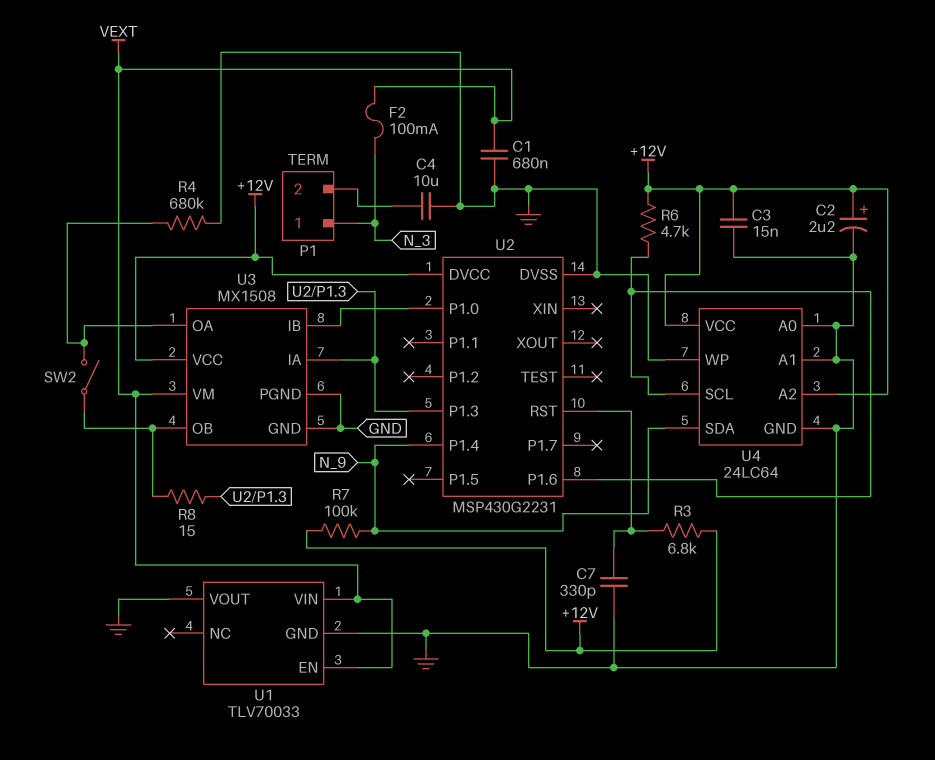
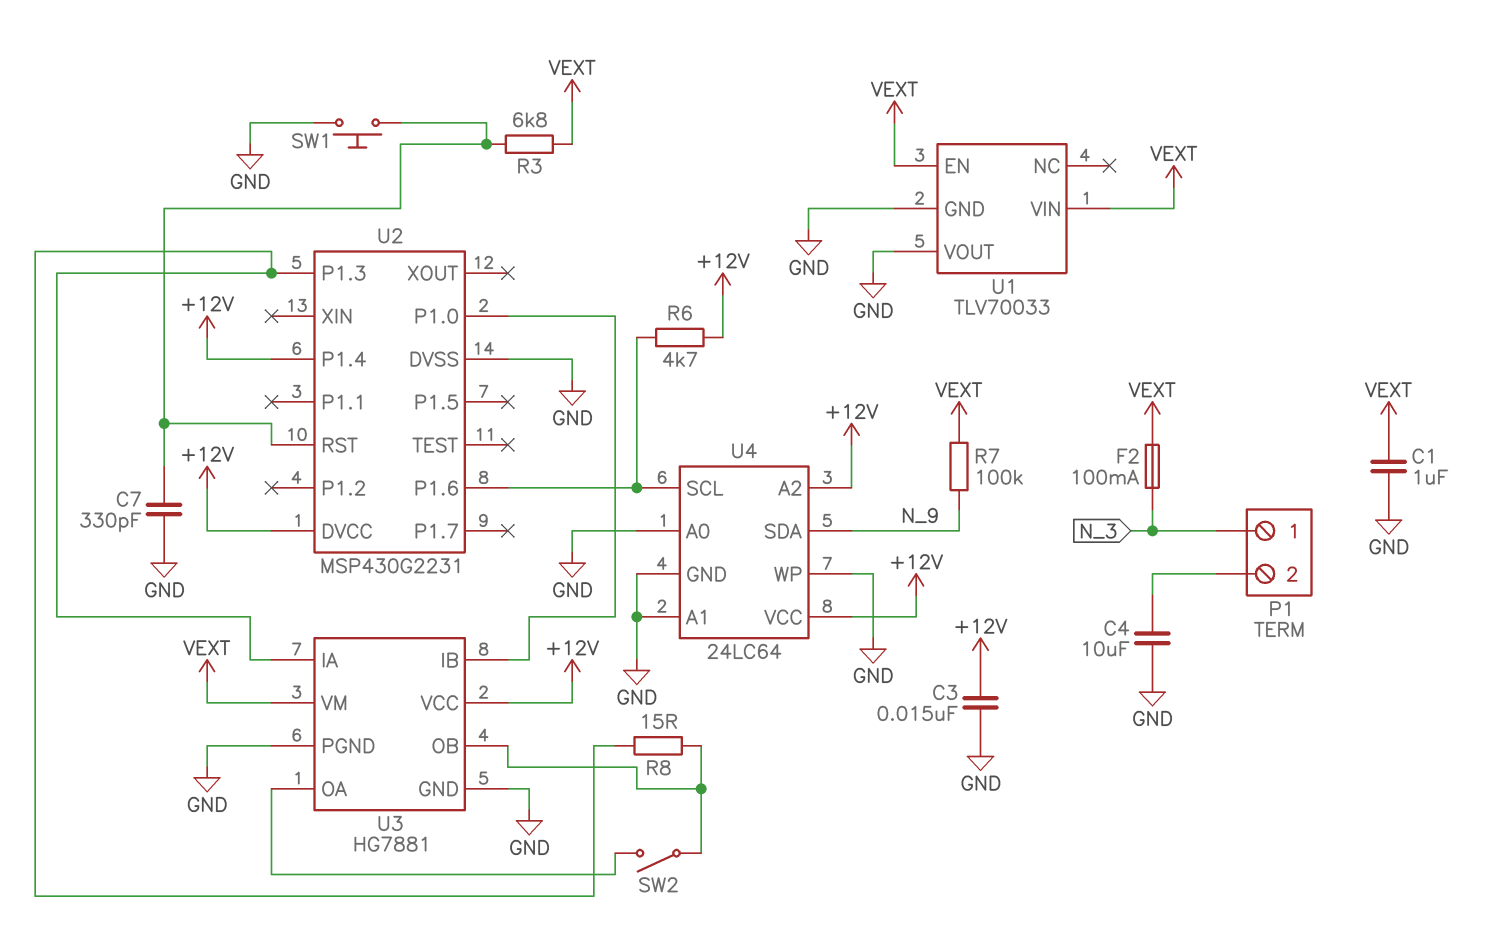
C1: 680nF (GND, VEXT) -> 1uF (GND, VEXT)
C2: 2.2uF (plus +12V, minus GND) -> none
R3: 6.8k (+12V, U2/RST) -> 6.8k (U2/RST, VEXT)
R4: 680k (GND, U3/OA) -> none
R7: 100k (+12V, N_9) -> 100k (N_9, VEXT)
SW1: none -> button (GND, U2/RST)
U2 pin P1.4: N_9 -> +12V
U3: MX1508 -> HG7881

